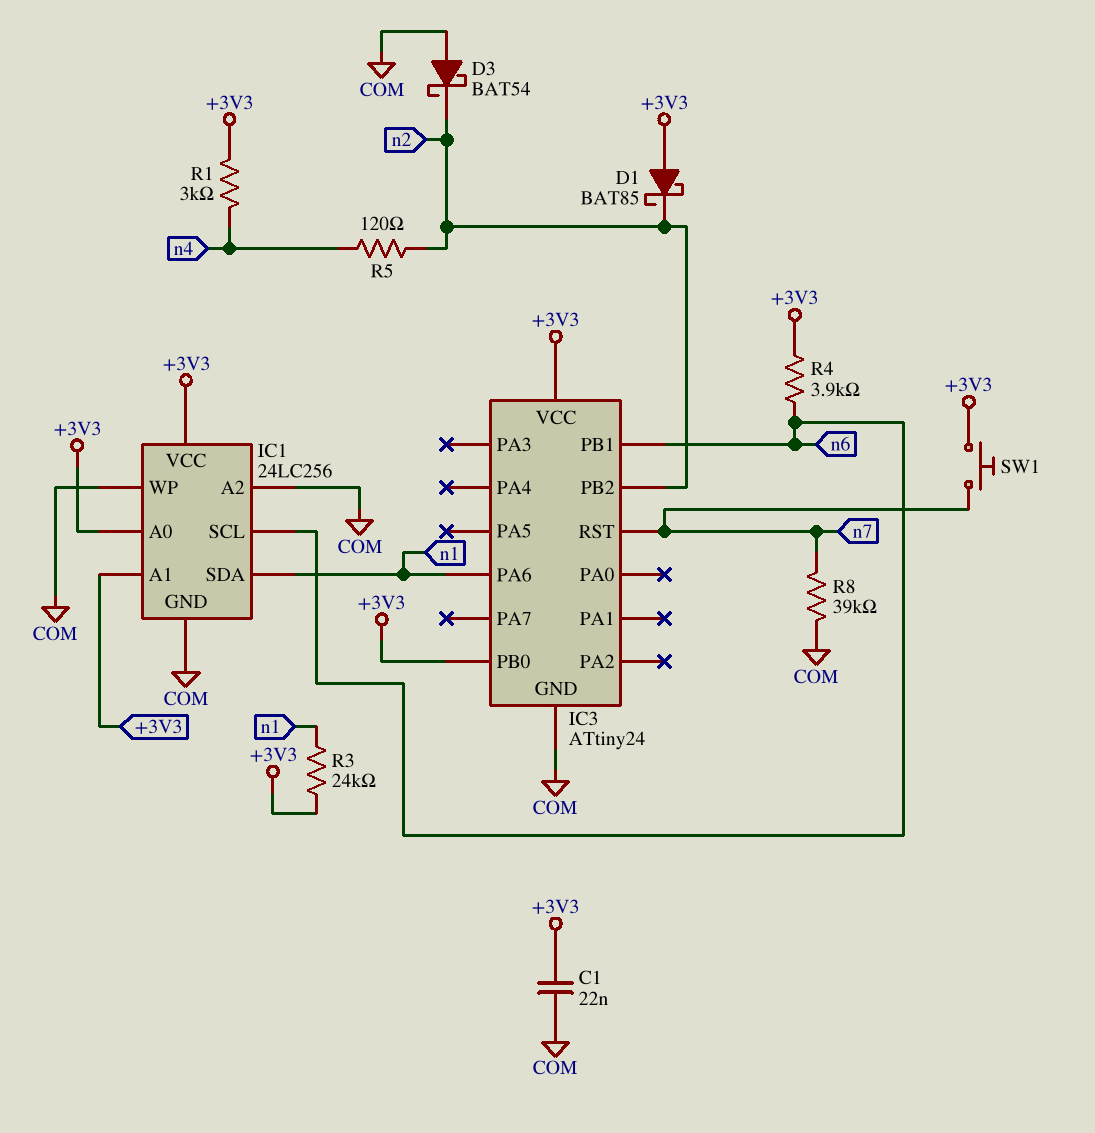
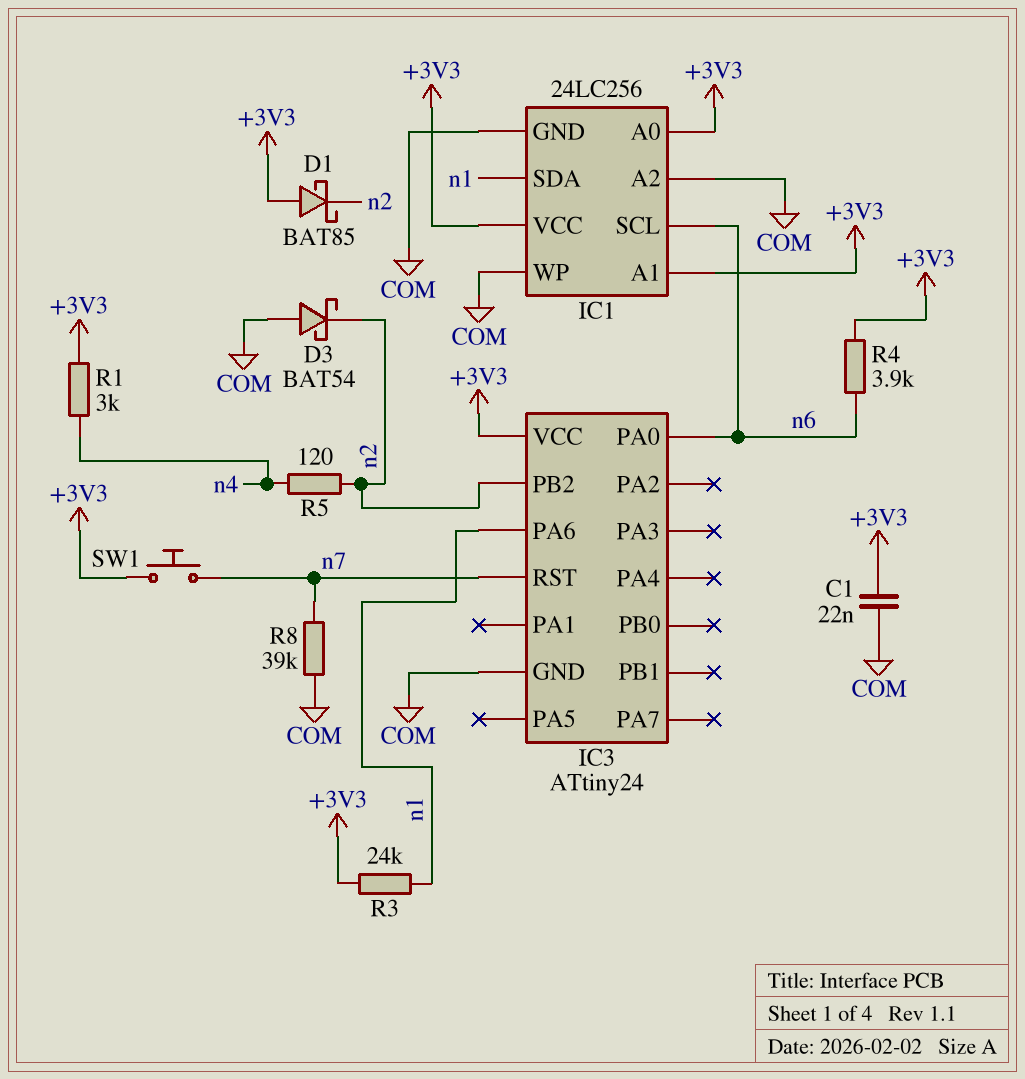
IC3 pin PA0: none -> n6
IC3 pin PB0: +3V3 -> none
IC3 pin PB1: n6 -> none

